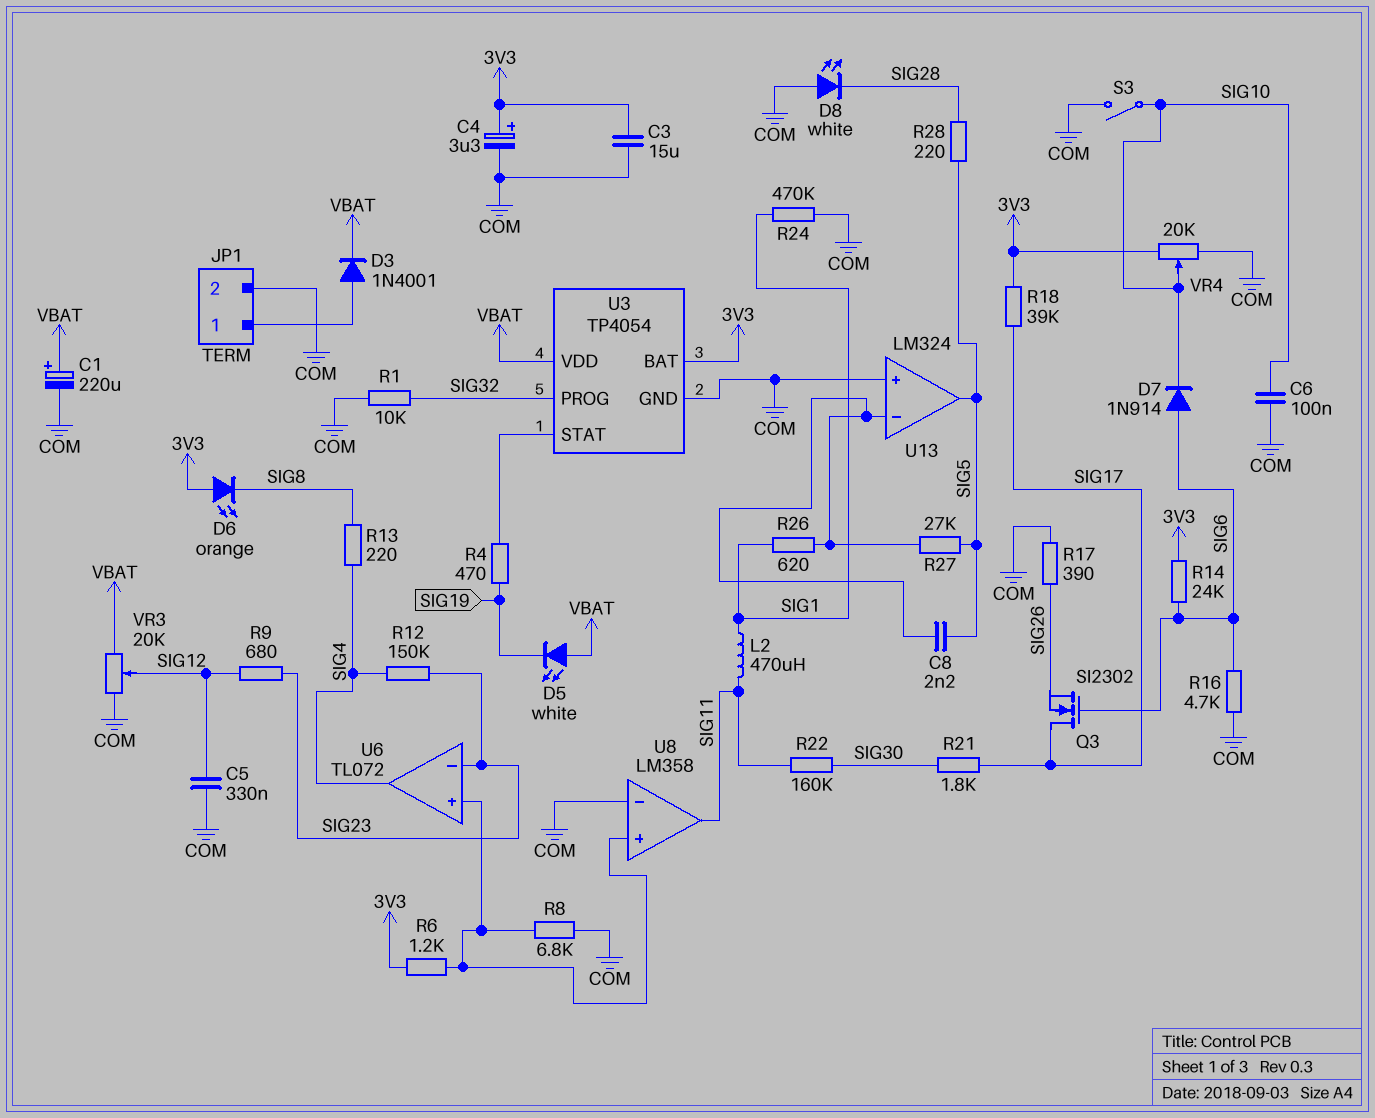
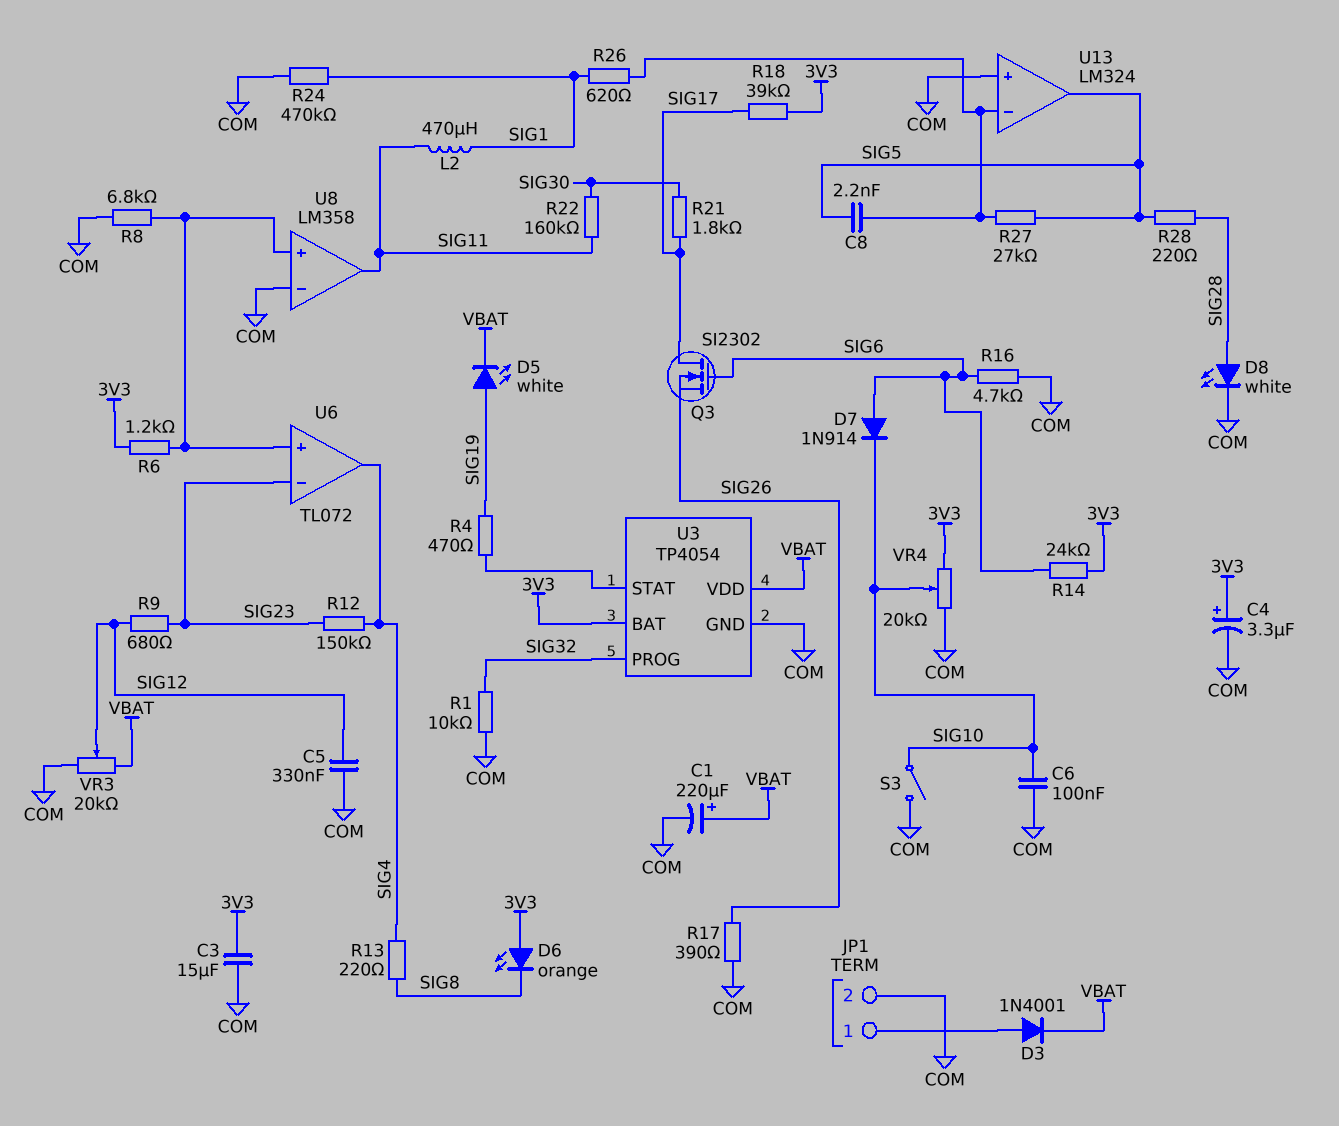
D5: LED white (A VBAT, K SIG19) -> LED white (A SIG19, K VBAT)
D8: LED white (A COM, K SIG28) -> LED white (A SIG28, K COM)

